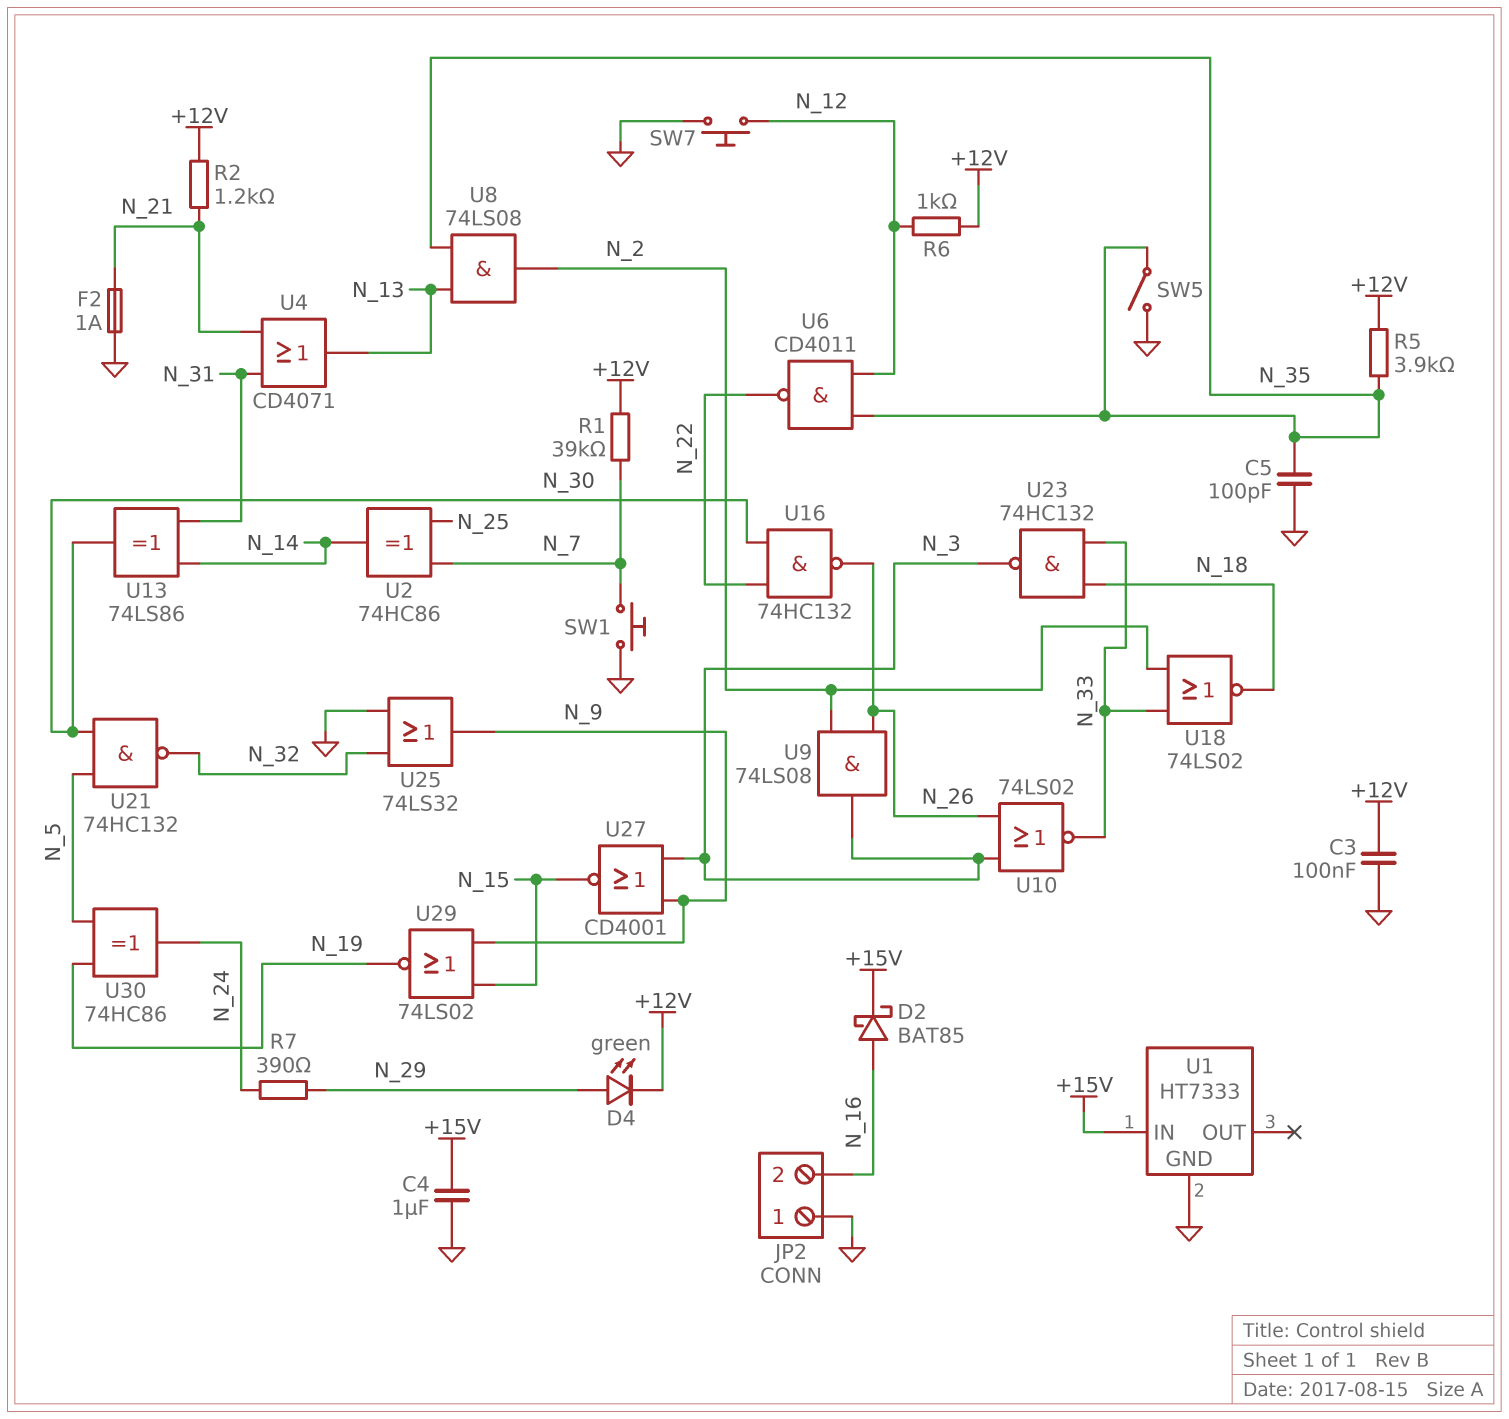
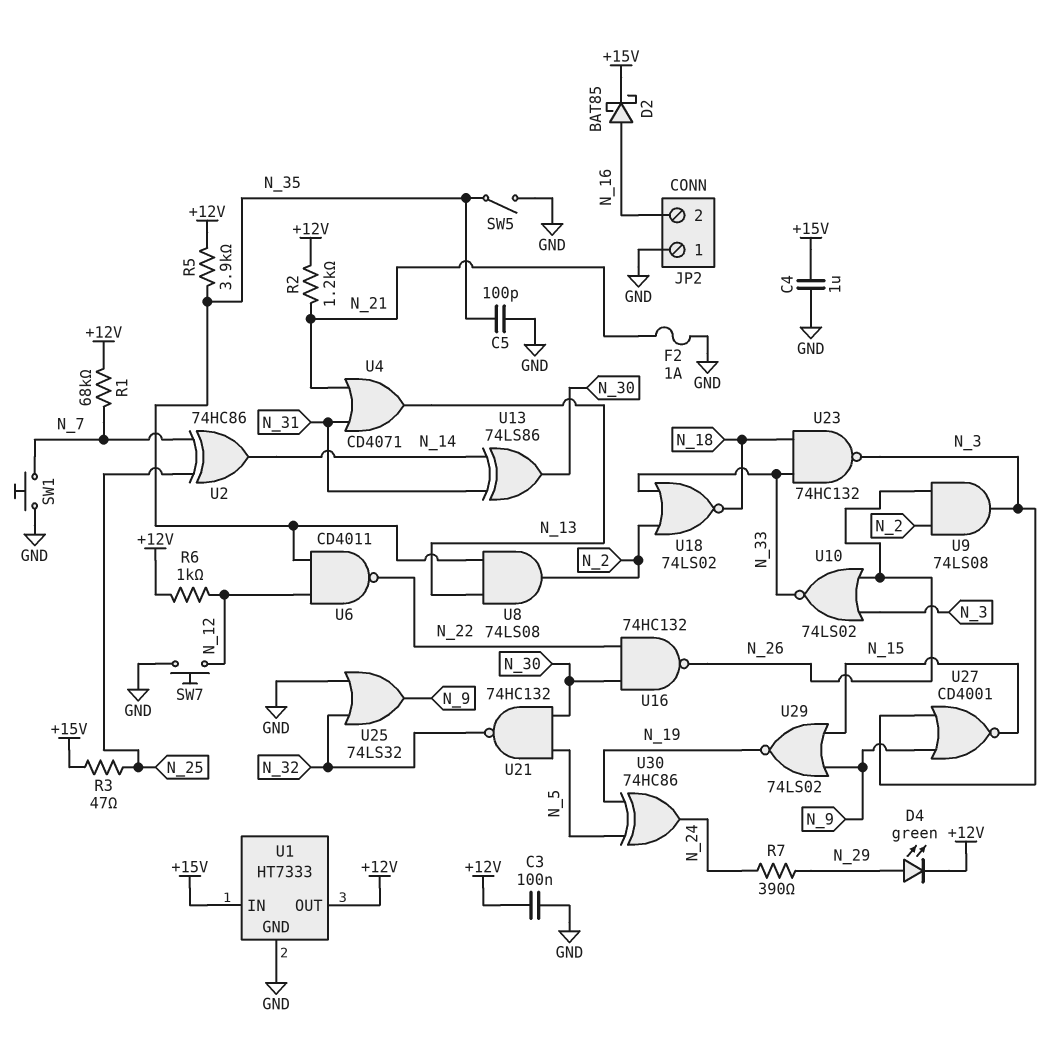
R1: 39k (+12V, N_7) -> 68k (+12V, N_7)
R3: none -> 47 (+15V, N_25)
U1 pin OUT: none -> +12V

